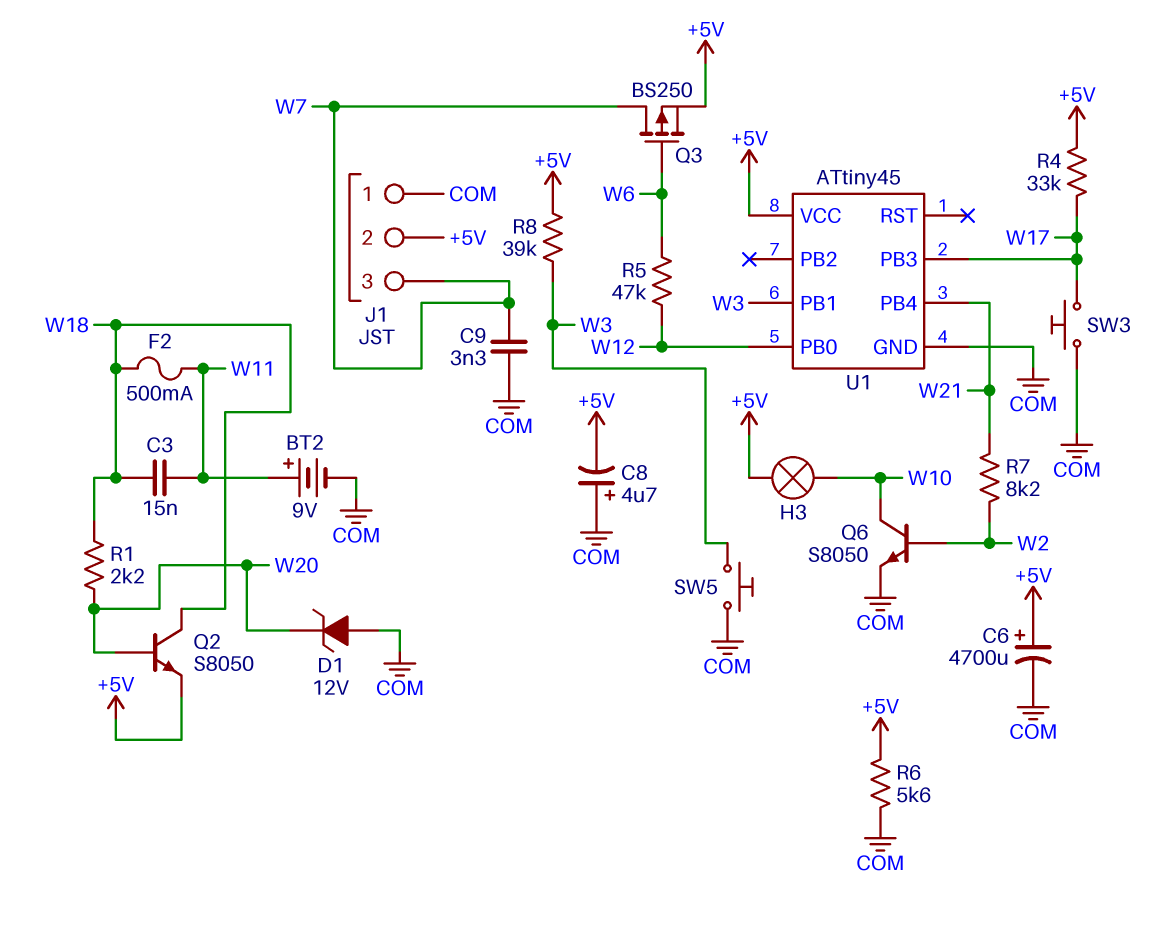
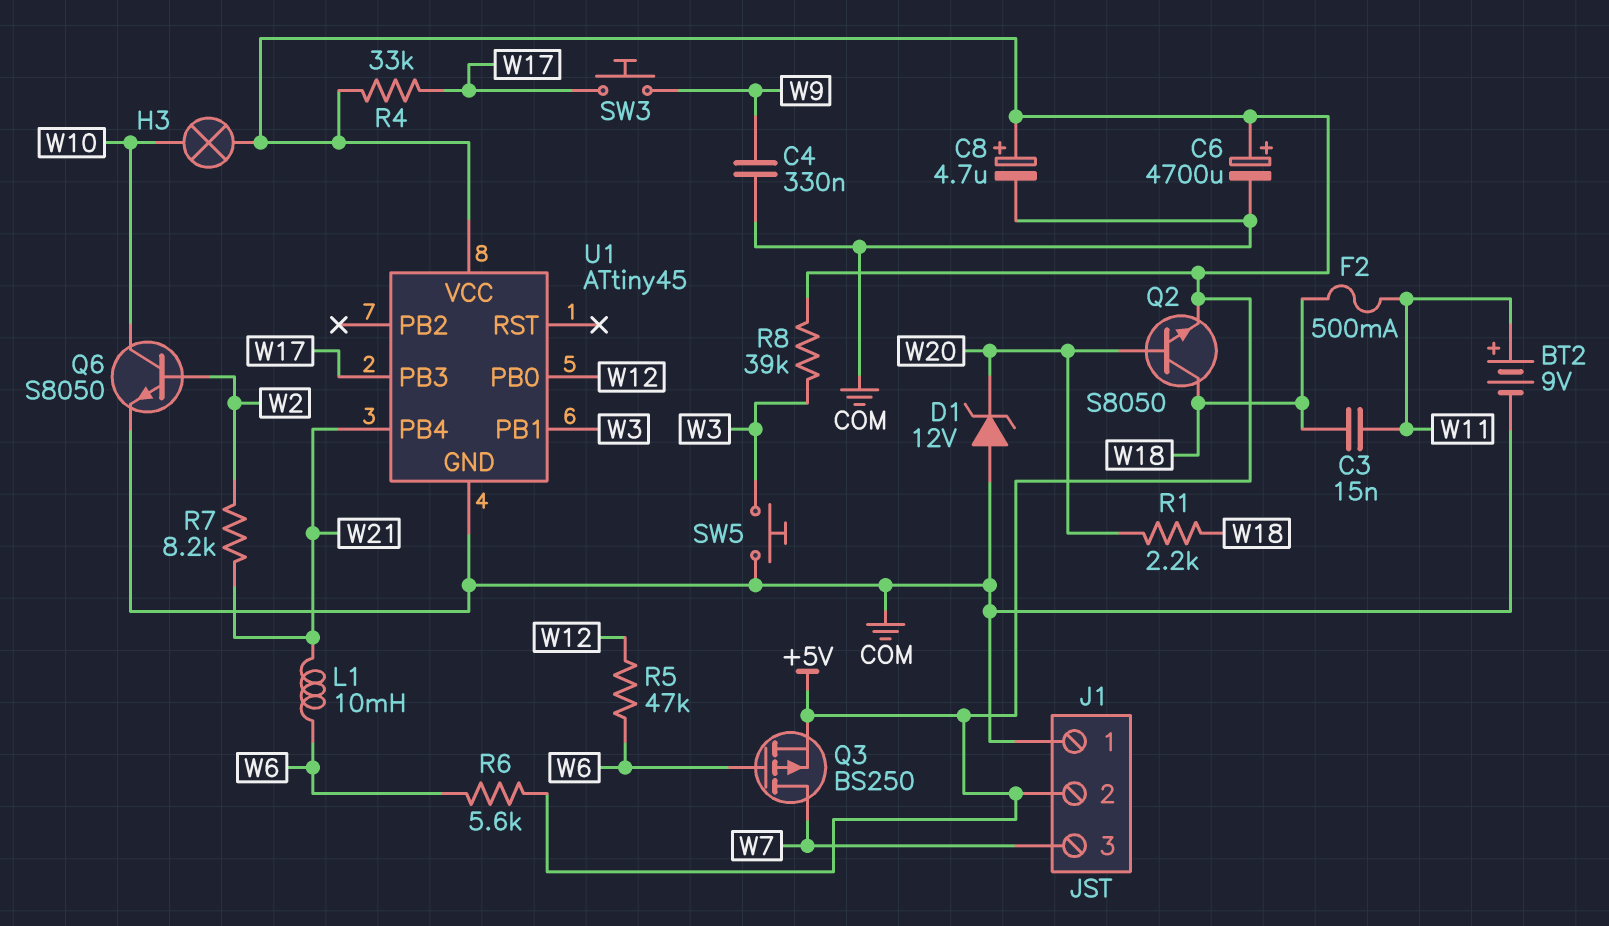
C4: none -> 330nF (COM, W9)
C8: 4.7uF (plus COM, minus +5V) -> 4.7uF (plus +5V, minus COM)
C9: 3.3nF (COM, W7) -> none
L1: none -> 10mH (W6, W21)
R6: 5.6k (+5V, COM) -> 5.6k (+5V, W6)
SW3: button (COM, W17) -> button (W9, W17)

